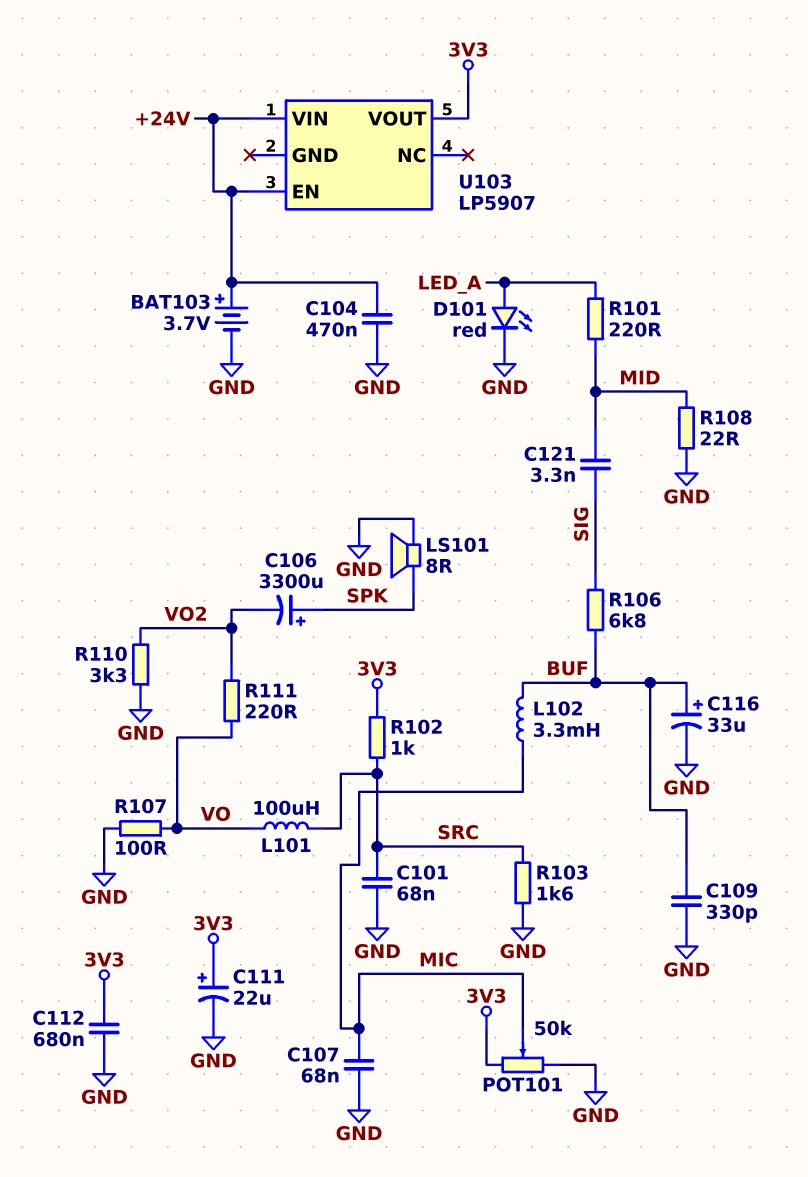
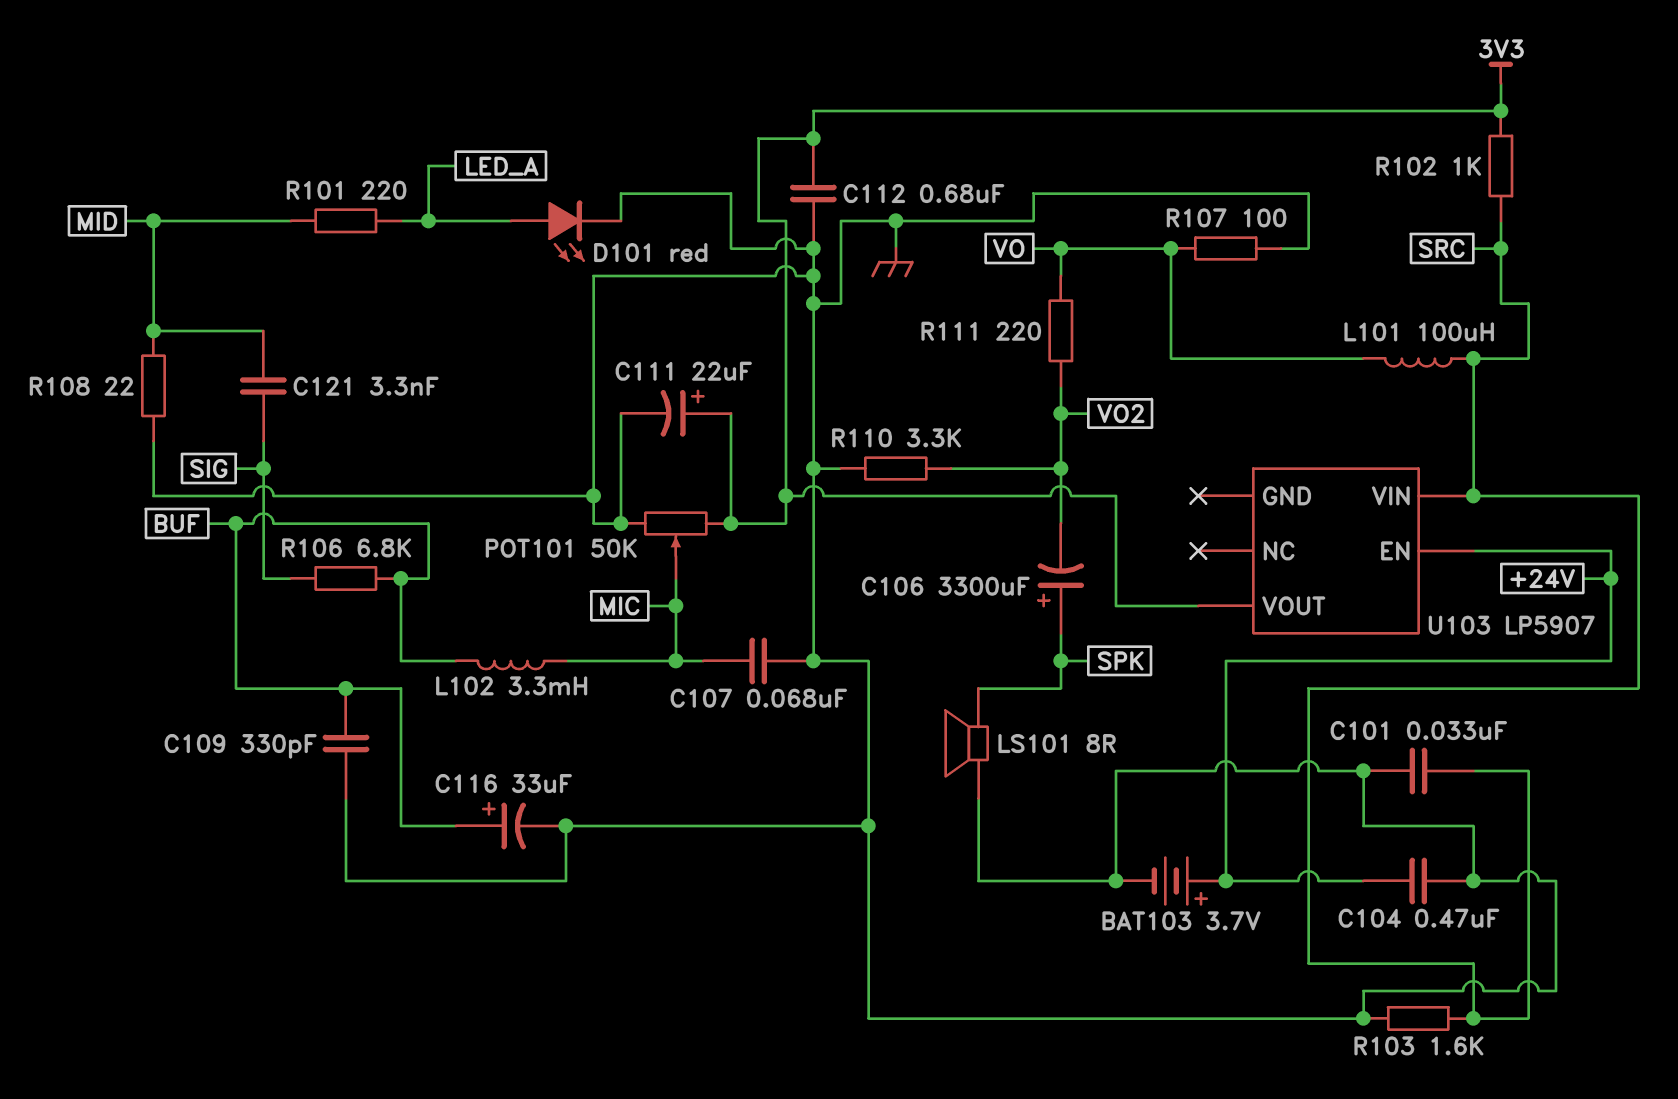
C101: 68nF (GND, SRC) -> 33nF (GND, SRC)
U103 pin VIN: +24V -> SRC

